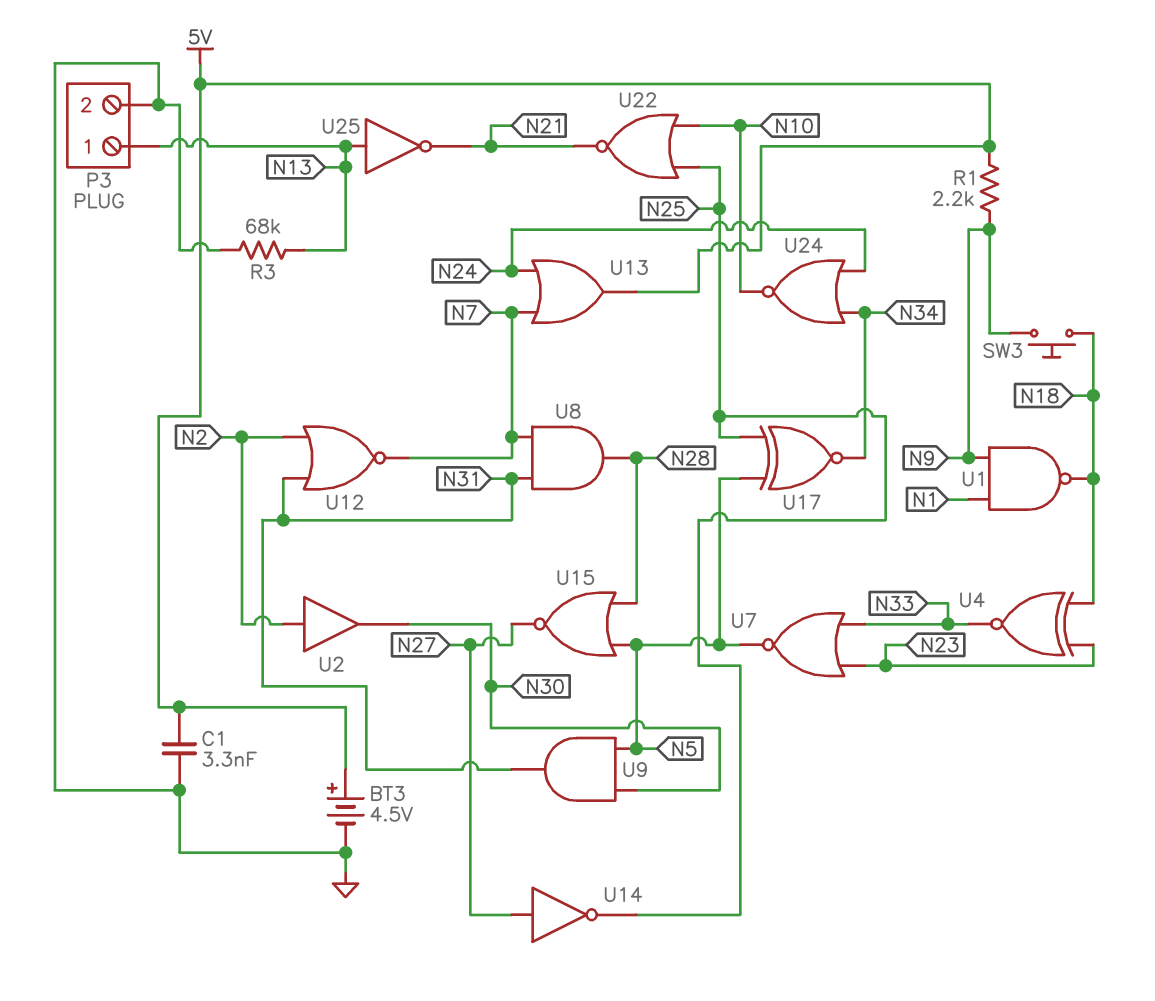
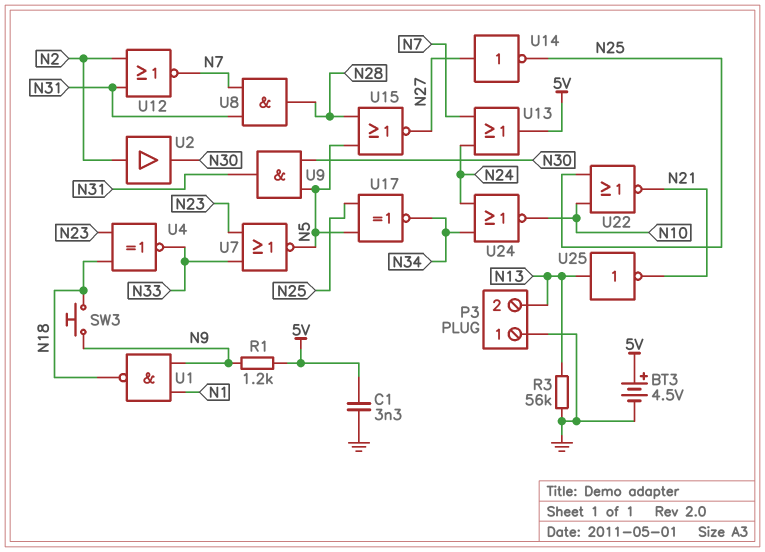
P3 pin 1: N13 -> GND
P3 pin 2: GND -> N13
R1: 2.2k (5V, N9) -> 1.2k (5V, N9)
R3: 68k (GND, N13) -> 56k (GND, N13)

